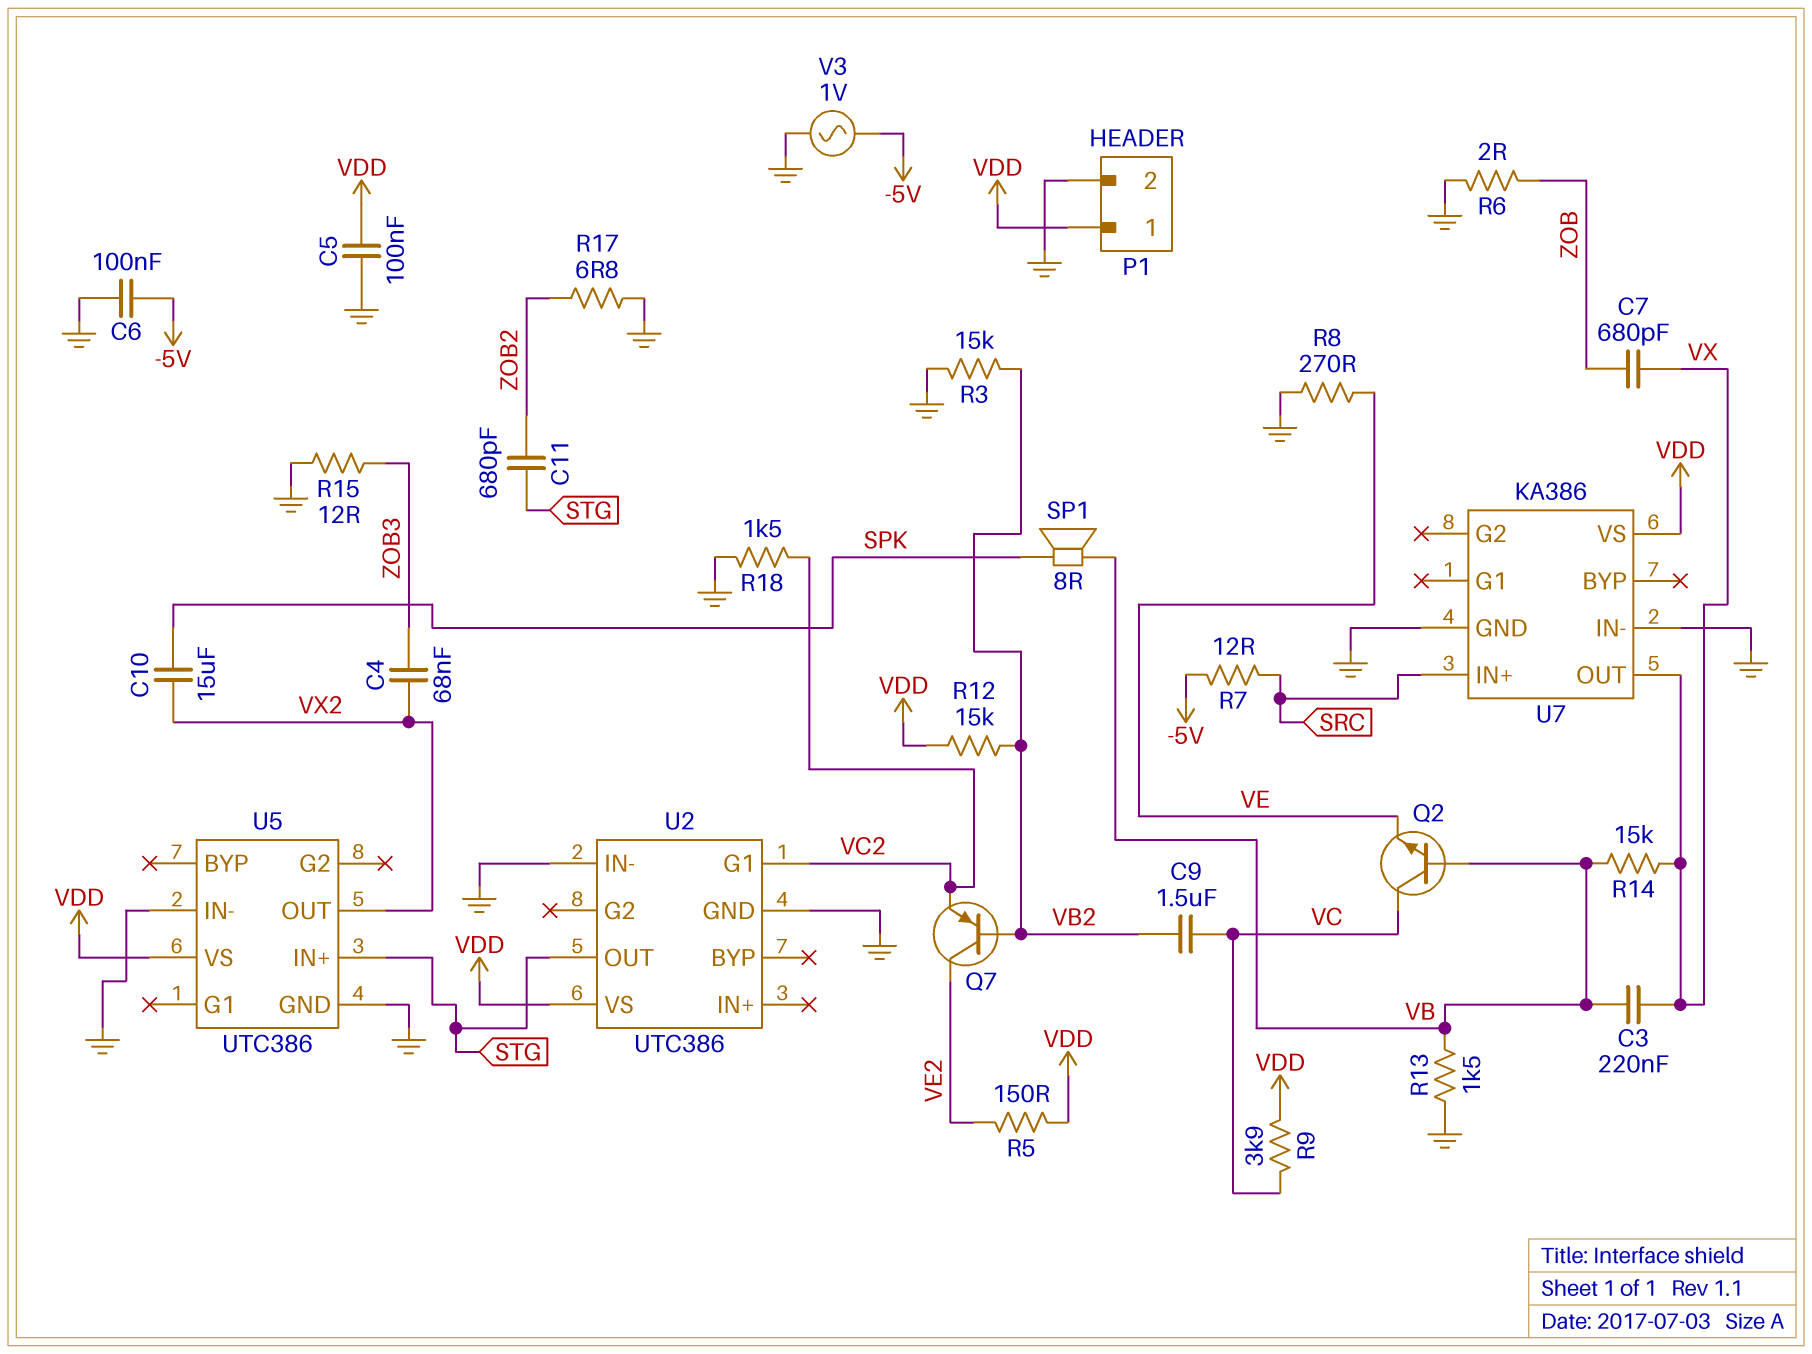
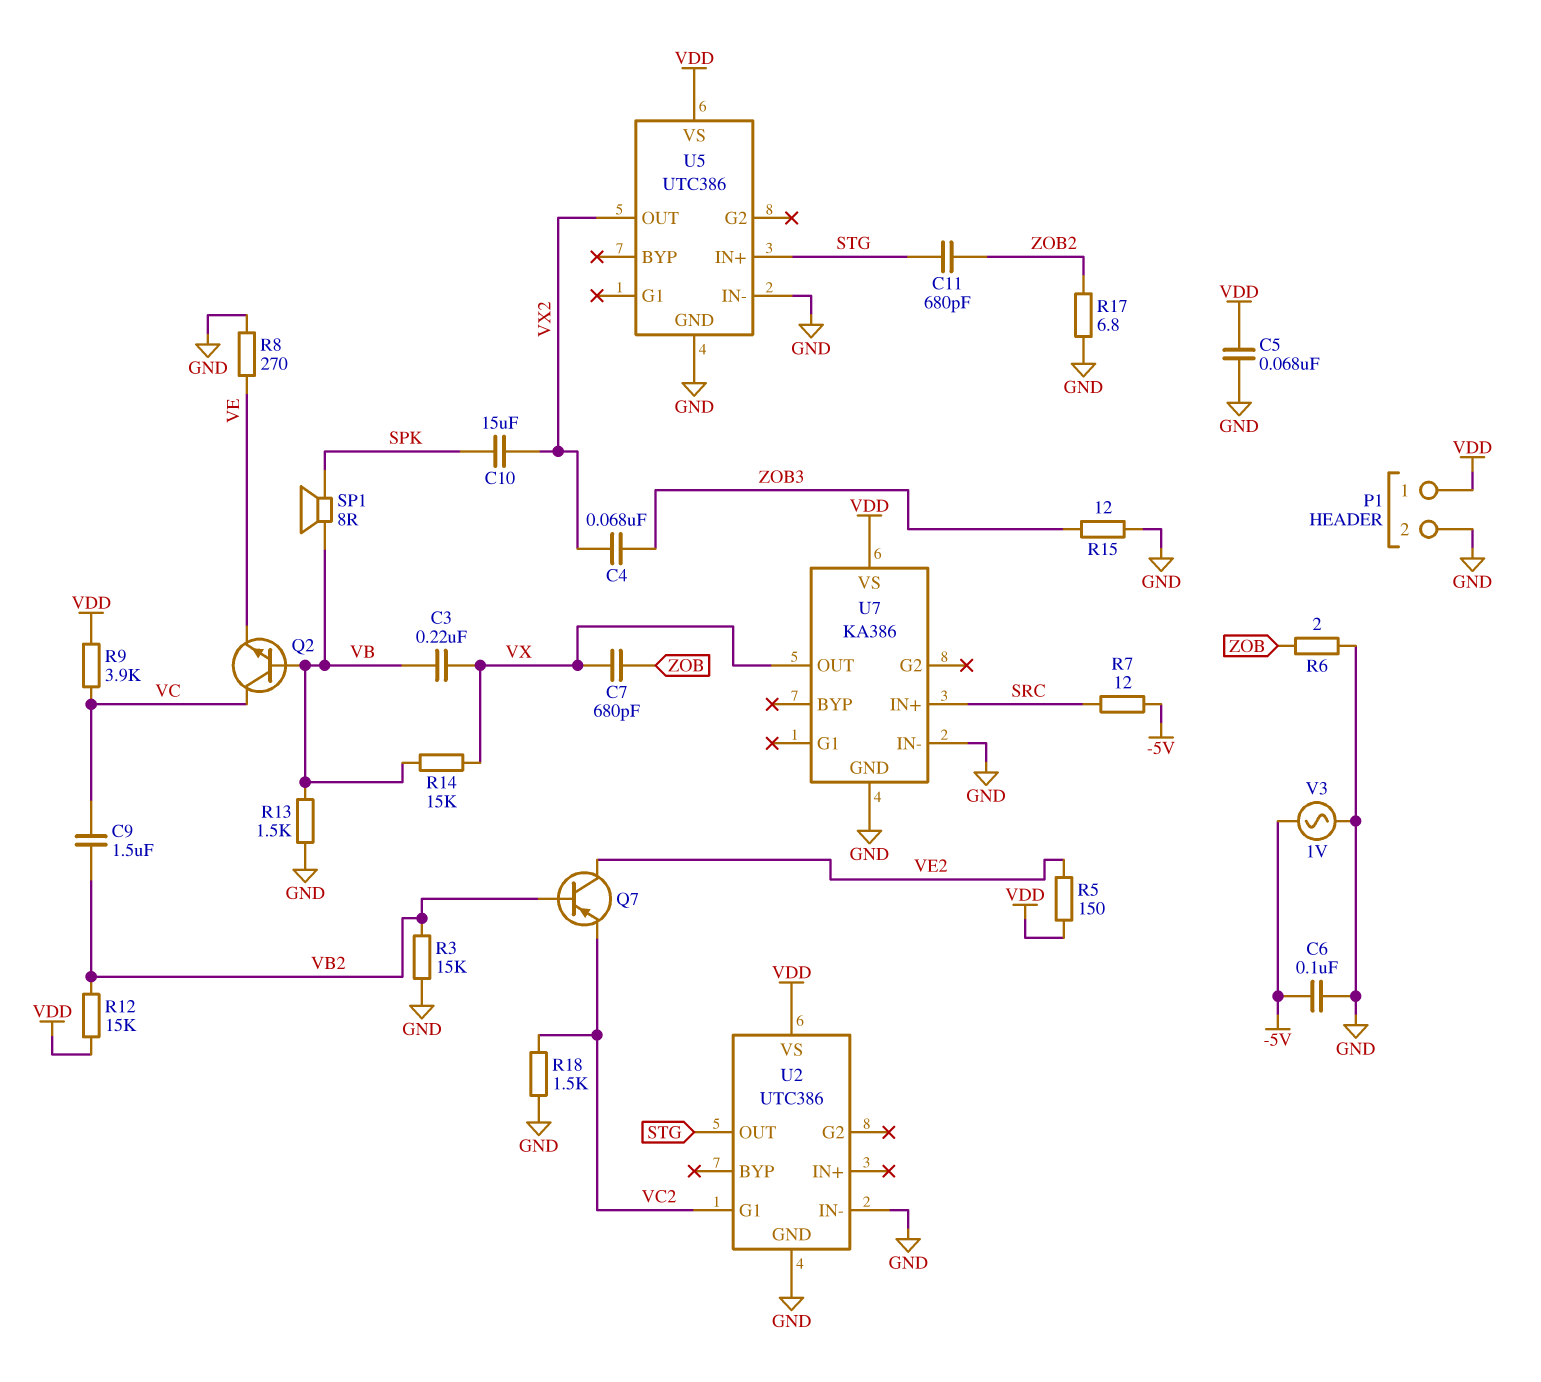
C5: 100nF (GND, VDD) -> 68nF (GND, VDD)

